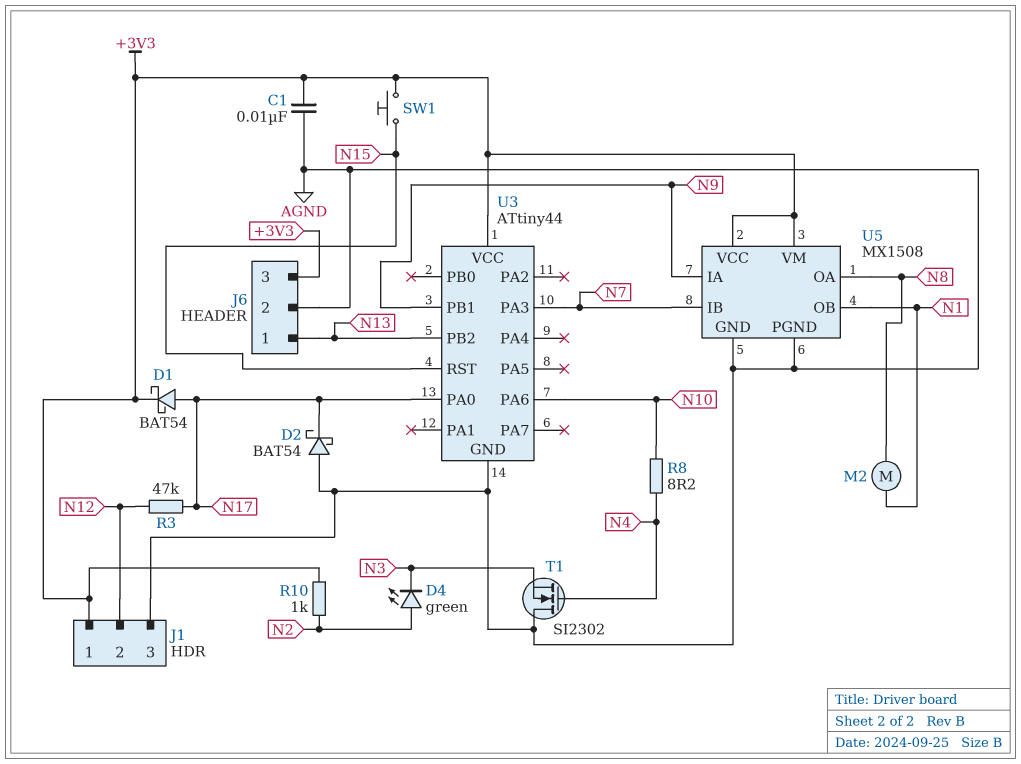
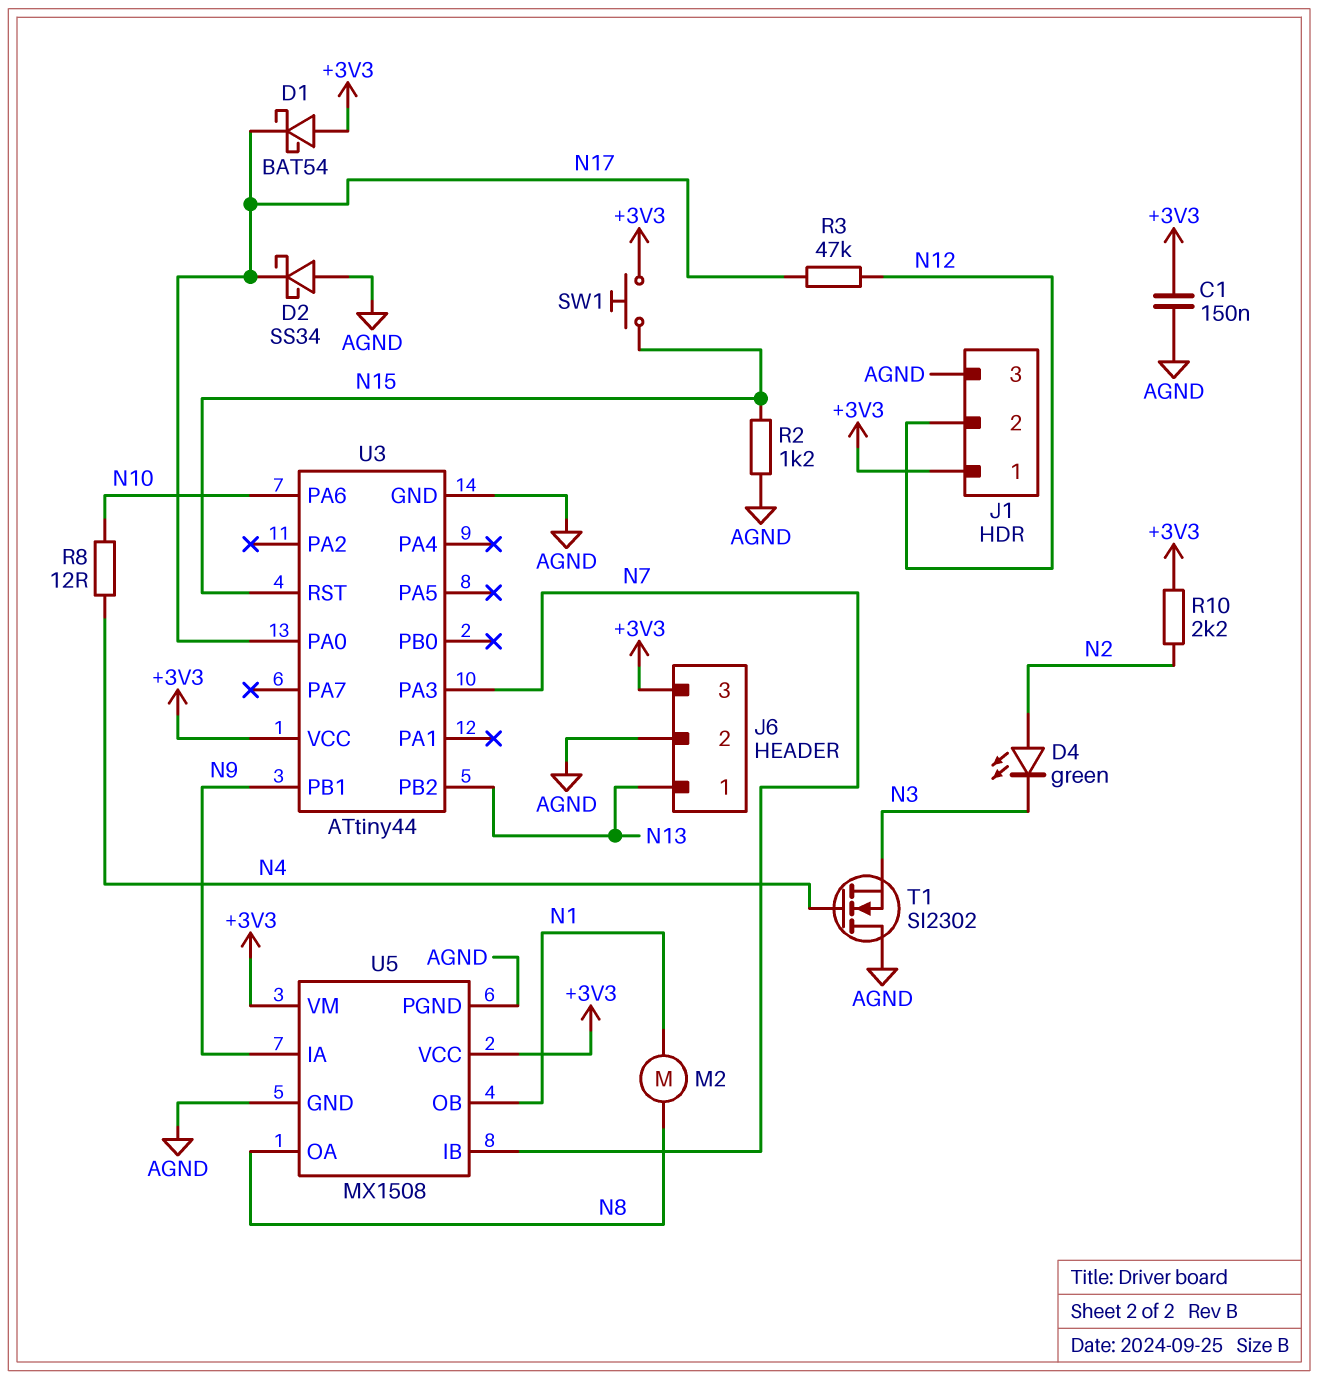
C1: 10nF (+3V3, AGND) -> 150nF (+3V3, AGND)
D1: schottky BAT54 (A N17, K +3V3) -> schottky BAT54 (A +3V3, K N17)
D2: schottky BAT54 (A AGND, K N17) -> schottky SS34 (A AGND, K N17)
R2: none -> 1.2k (AGND, N15)
R8: 8.2 (N4, N10) -> 12 (N4, N10)
R10: 1k (+3V3, N2) -> 2.2k (+3V3, N2)

